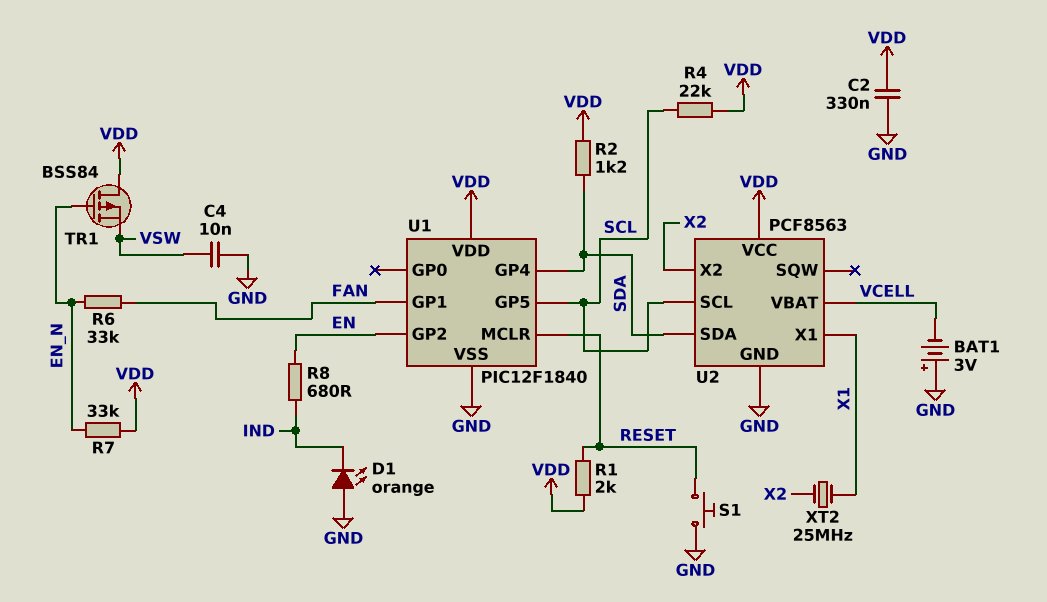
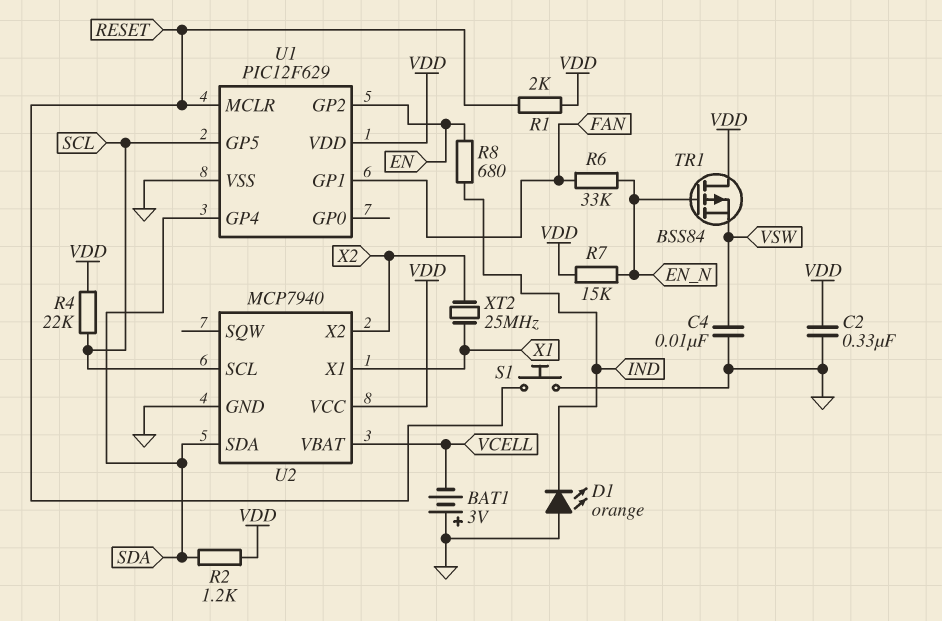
R7: 33k (EN_N, VDD) -> 15k (EN_N, VDD)
U1: PIC12F1840 -> PIC12F629
U2: PCF8563 -> MCP7940

